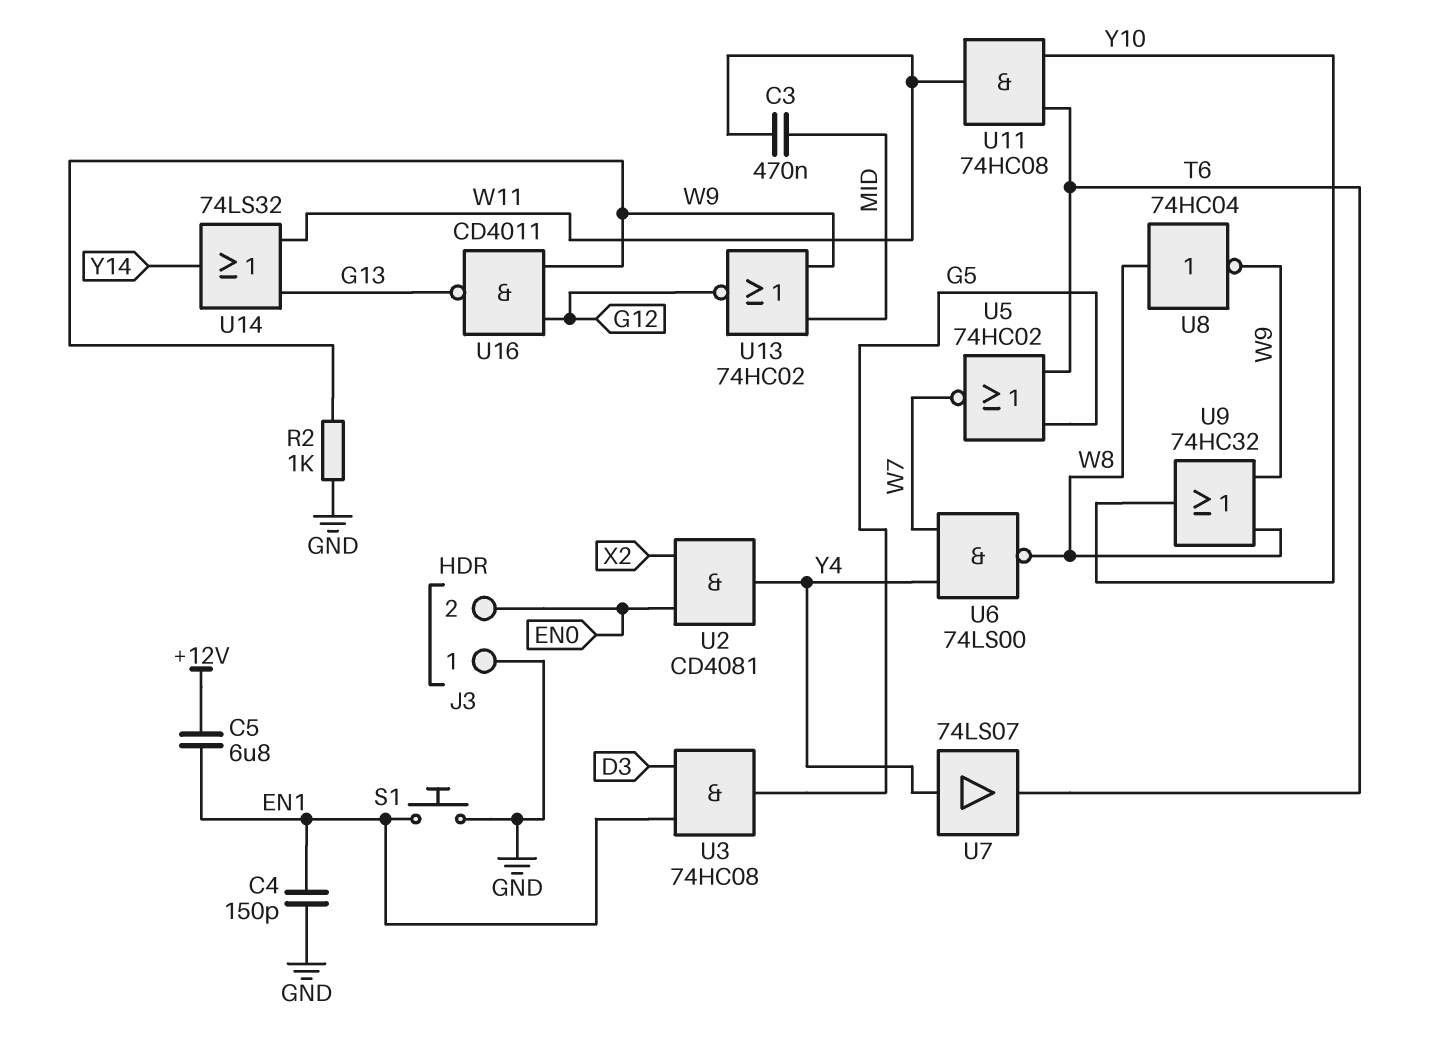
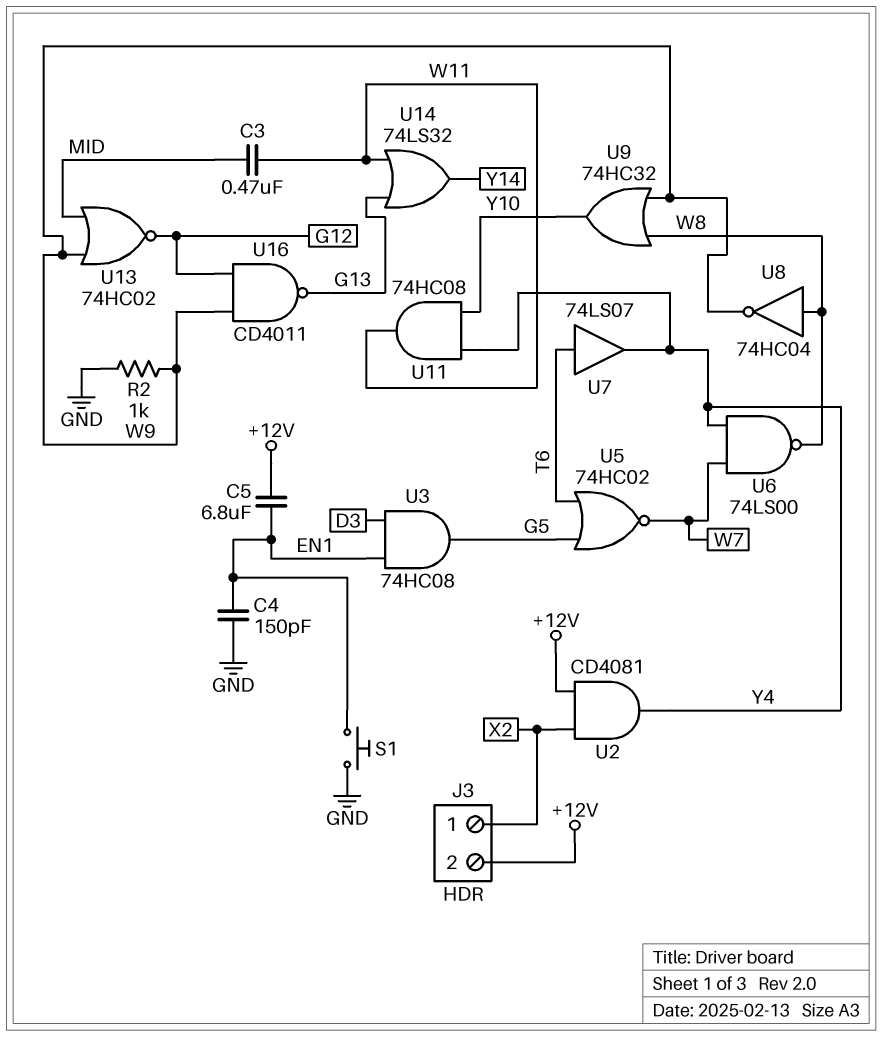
J3 pin 1: GND -> X2
J3 pin 2: EN0 -> +12V
U2: AND CD4081 (in EN0, in X2, out Y4) -> AND CD4081 (in +12V, in X2, out Y4)
U7: buffer 74LS07 (in Y4, out T6) -> buffer 74LS07 (in T6, out Y4)
U11: AND 74HC08 (in T6, in Y10, out W11) -> AND 74HC08 (in Y4, in Y10, out W11)

